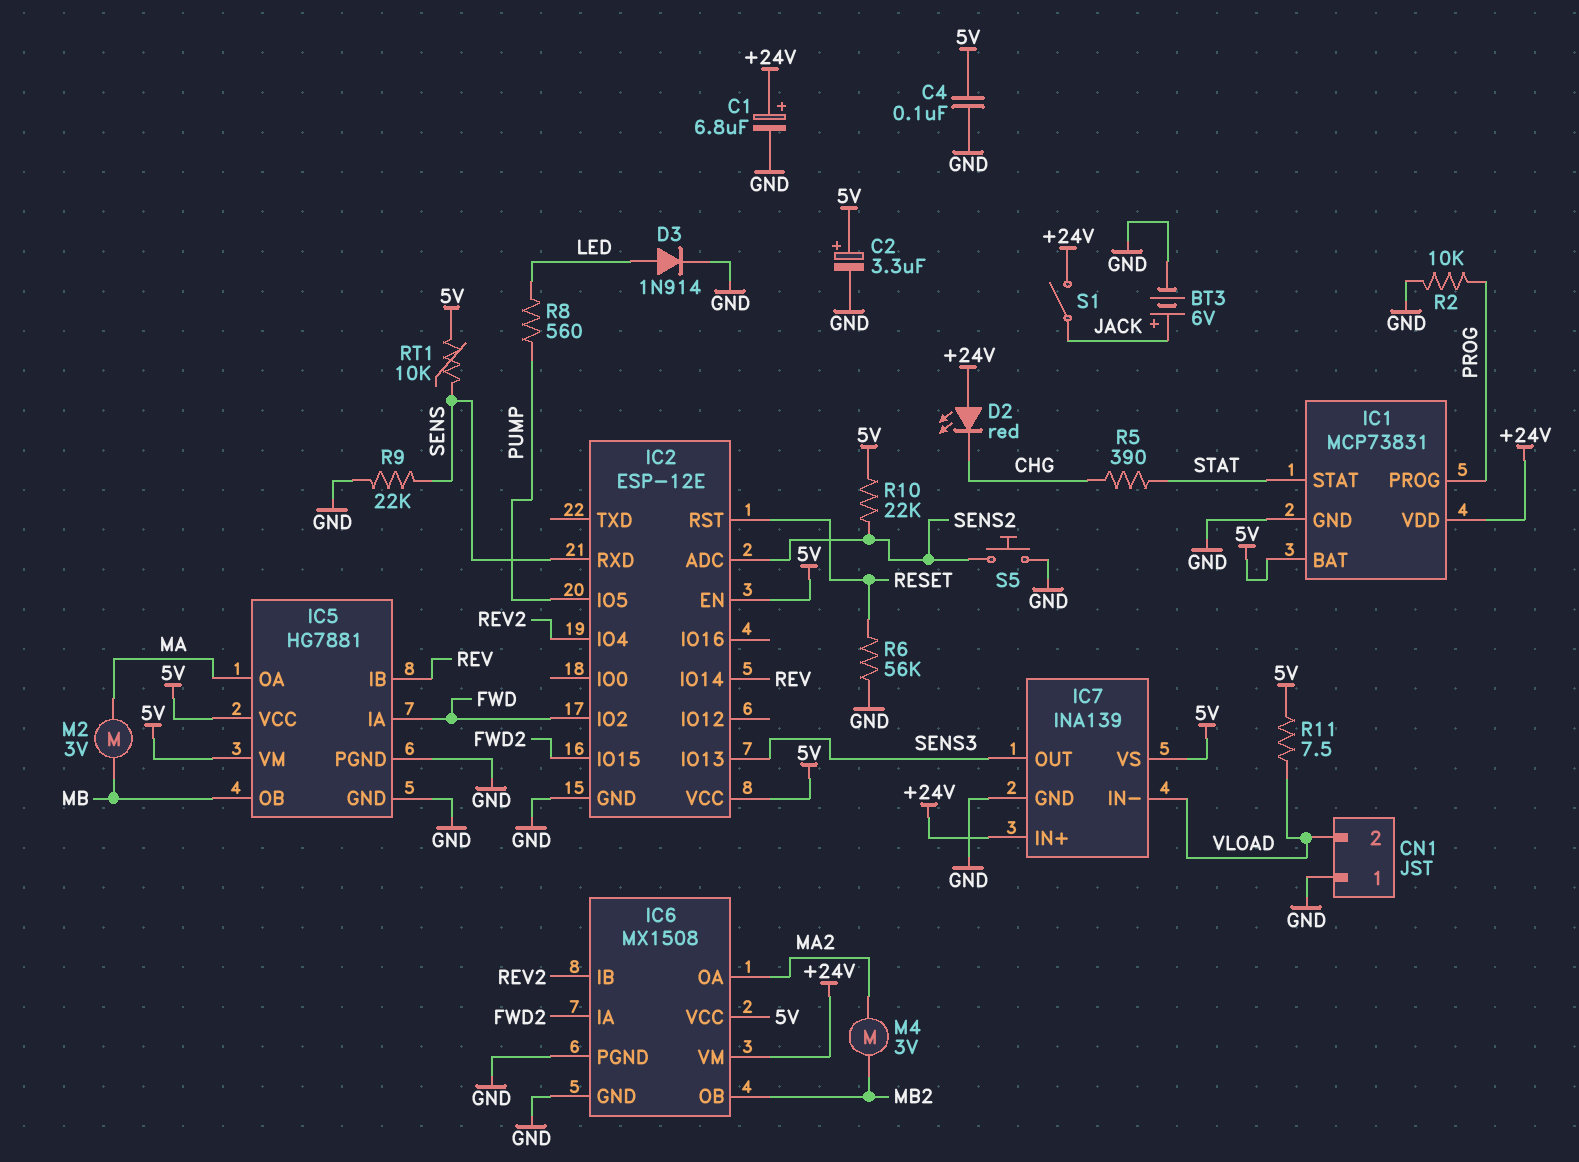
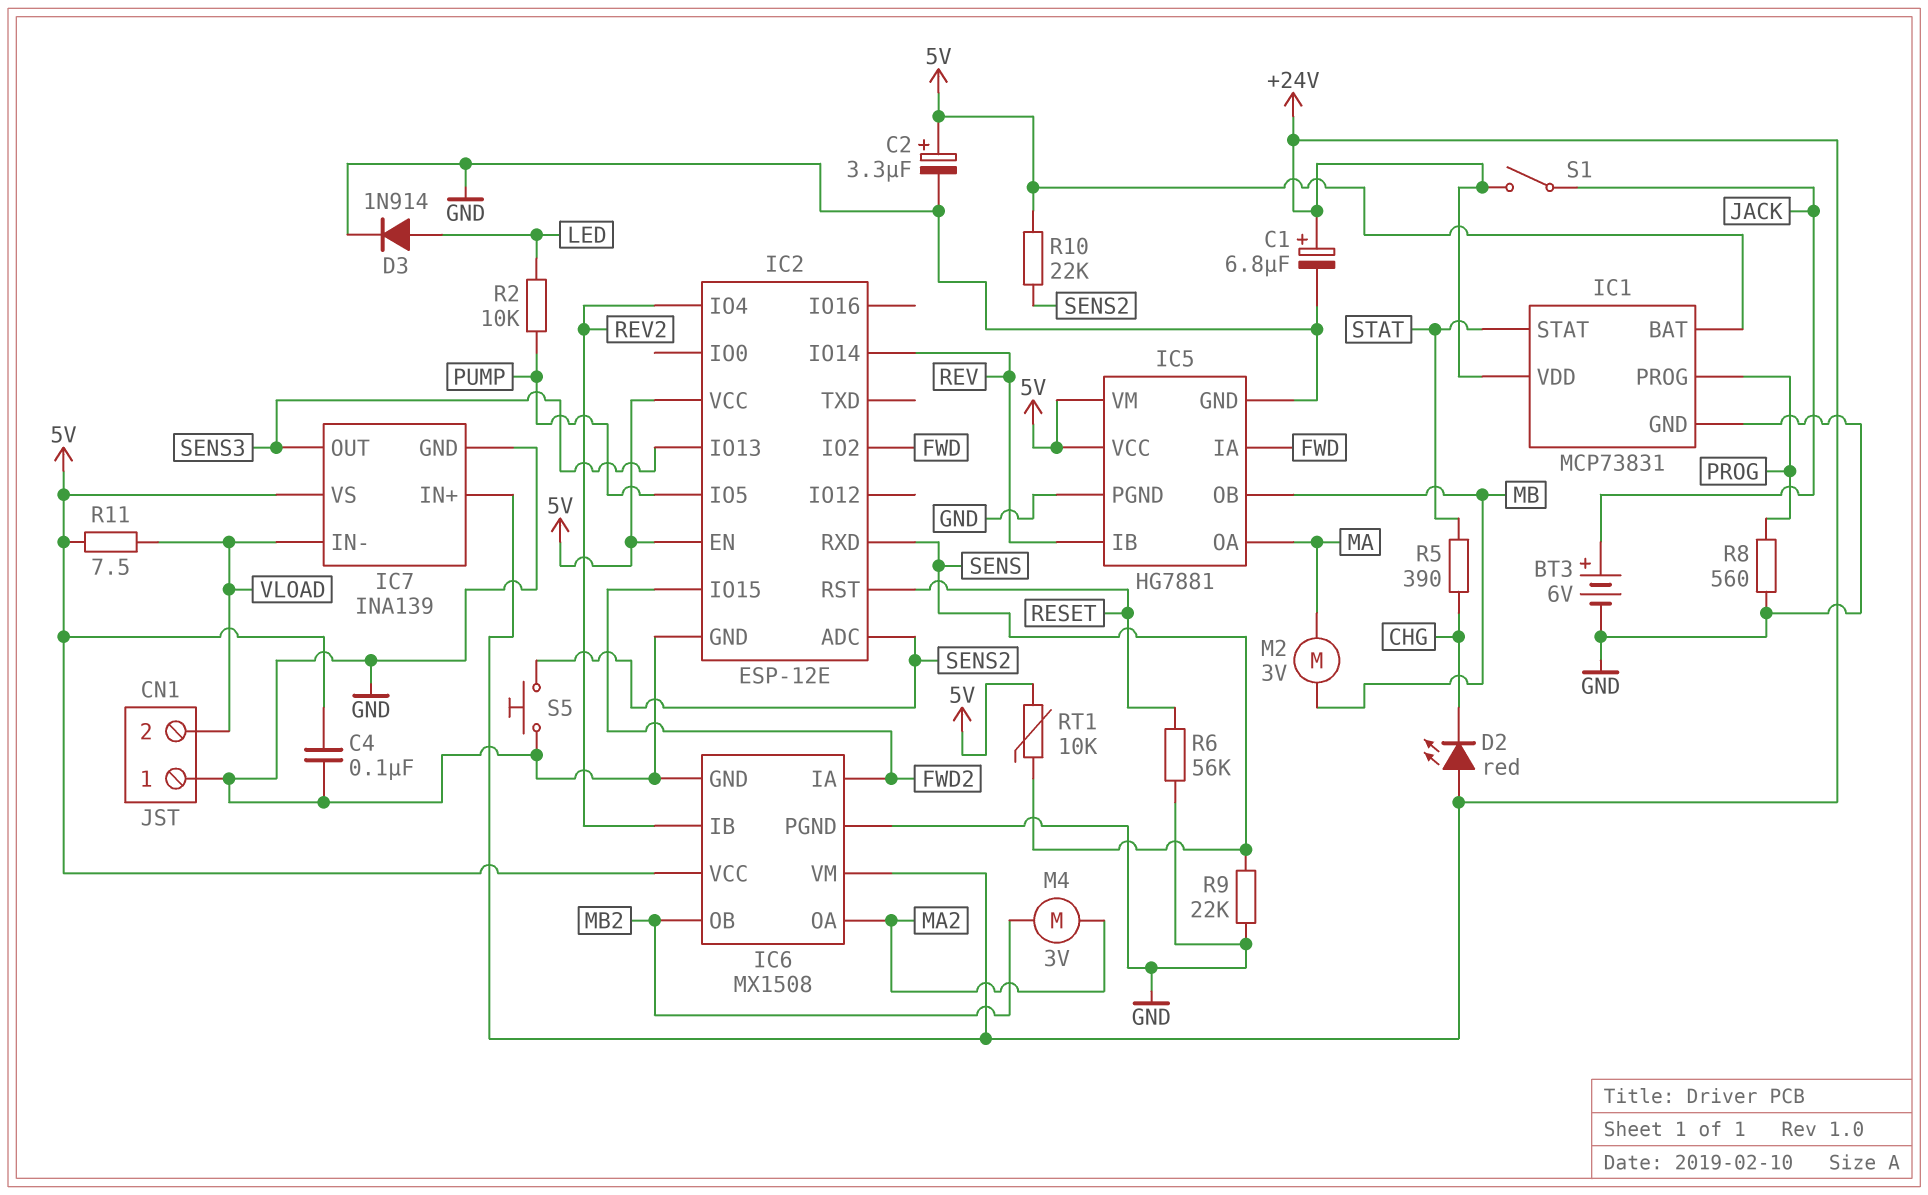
R2: 10k (GND, PROG) -> 10k (LED, PUMP)
R8: 560 (LED, PUMP) -> 560 (GND, PROG)

